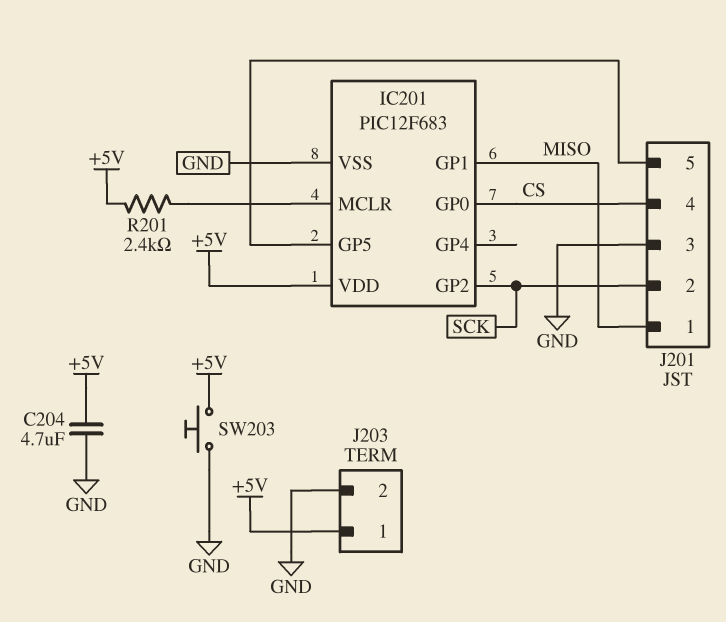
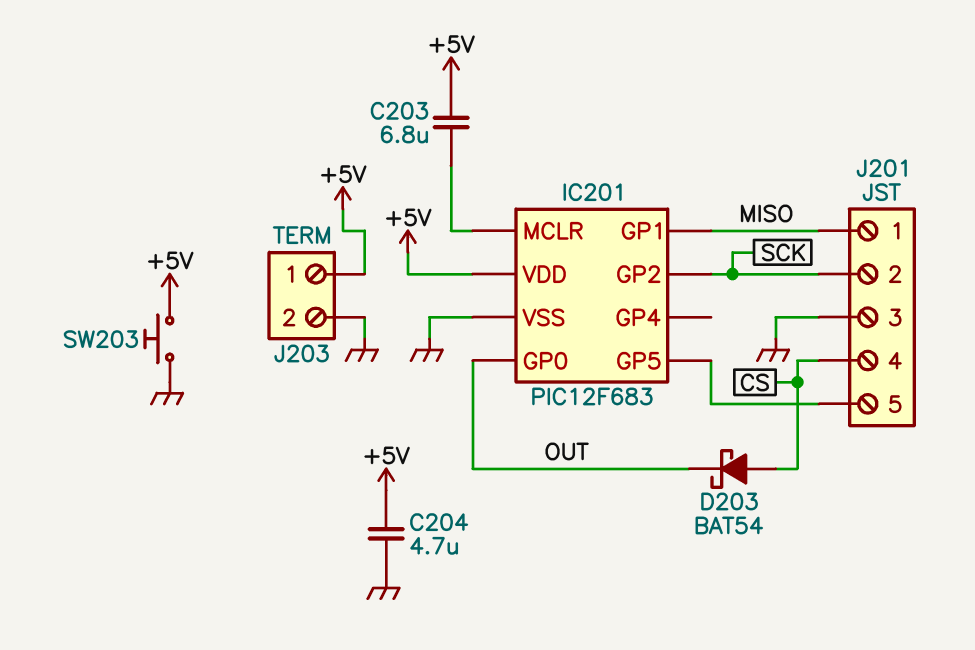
C203: none -> 6.8uF (+5V, IC201/MCLR)
D203: none -> schottky BAT54 (A CS, K OUT)
IC201 pin GP0: CS -> OUT
R201: 2.4k (+5V, IC201/MCLR) -> none

